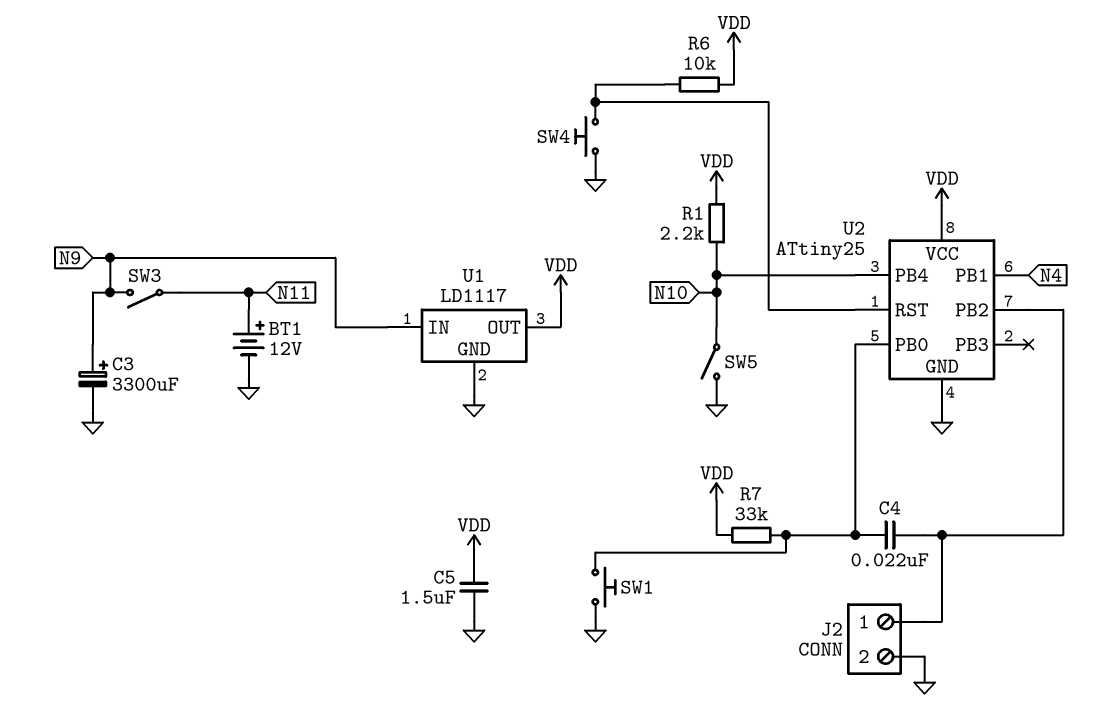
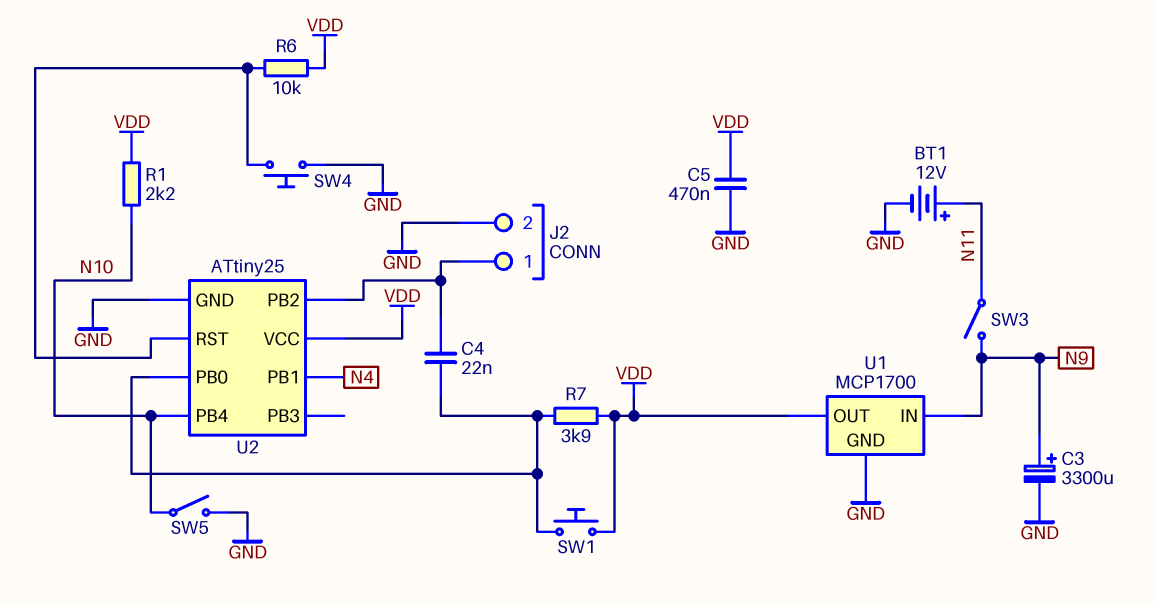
C5: 1.5uF (GND, VDD) -> 470nF (GND, VDD)
R7: 33k (U2/PB0, VDD) -> 3.9k (U2/PB0, VDD)
SW1: button (GND, U2/PB0) -> button (U2/PB0, VDD)
U1: LD1117 -> MCP1700

